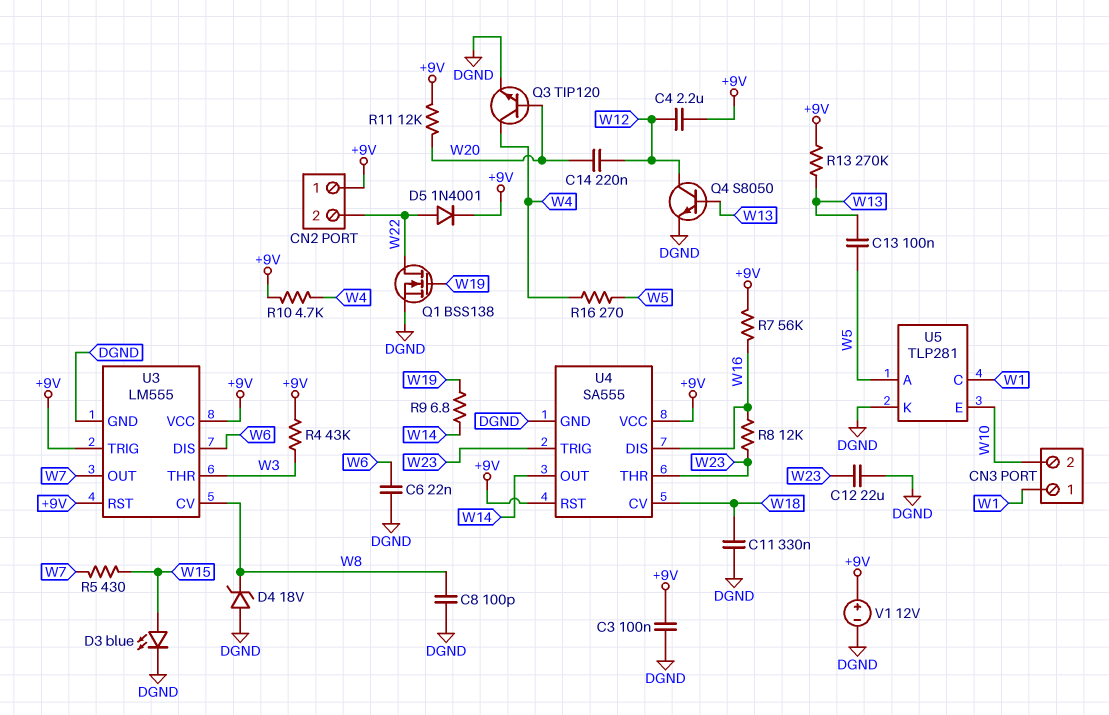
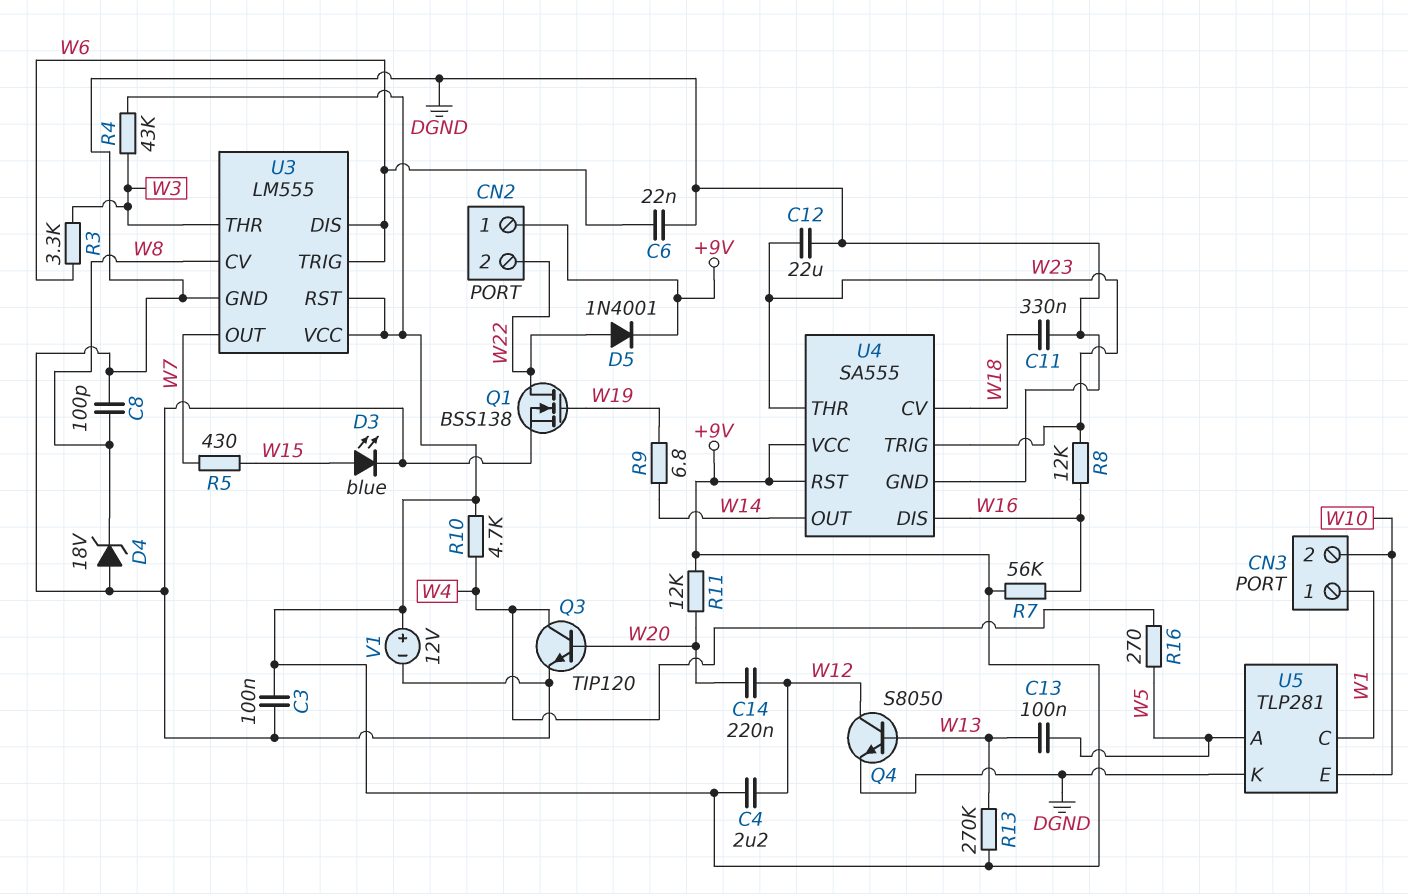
R3: none -> 3.3k (W3, W6)
U3 pin TRIG: +9V -> W6

